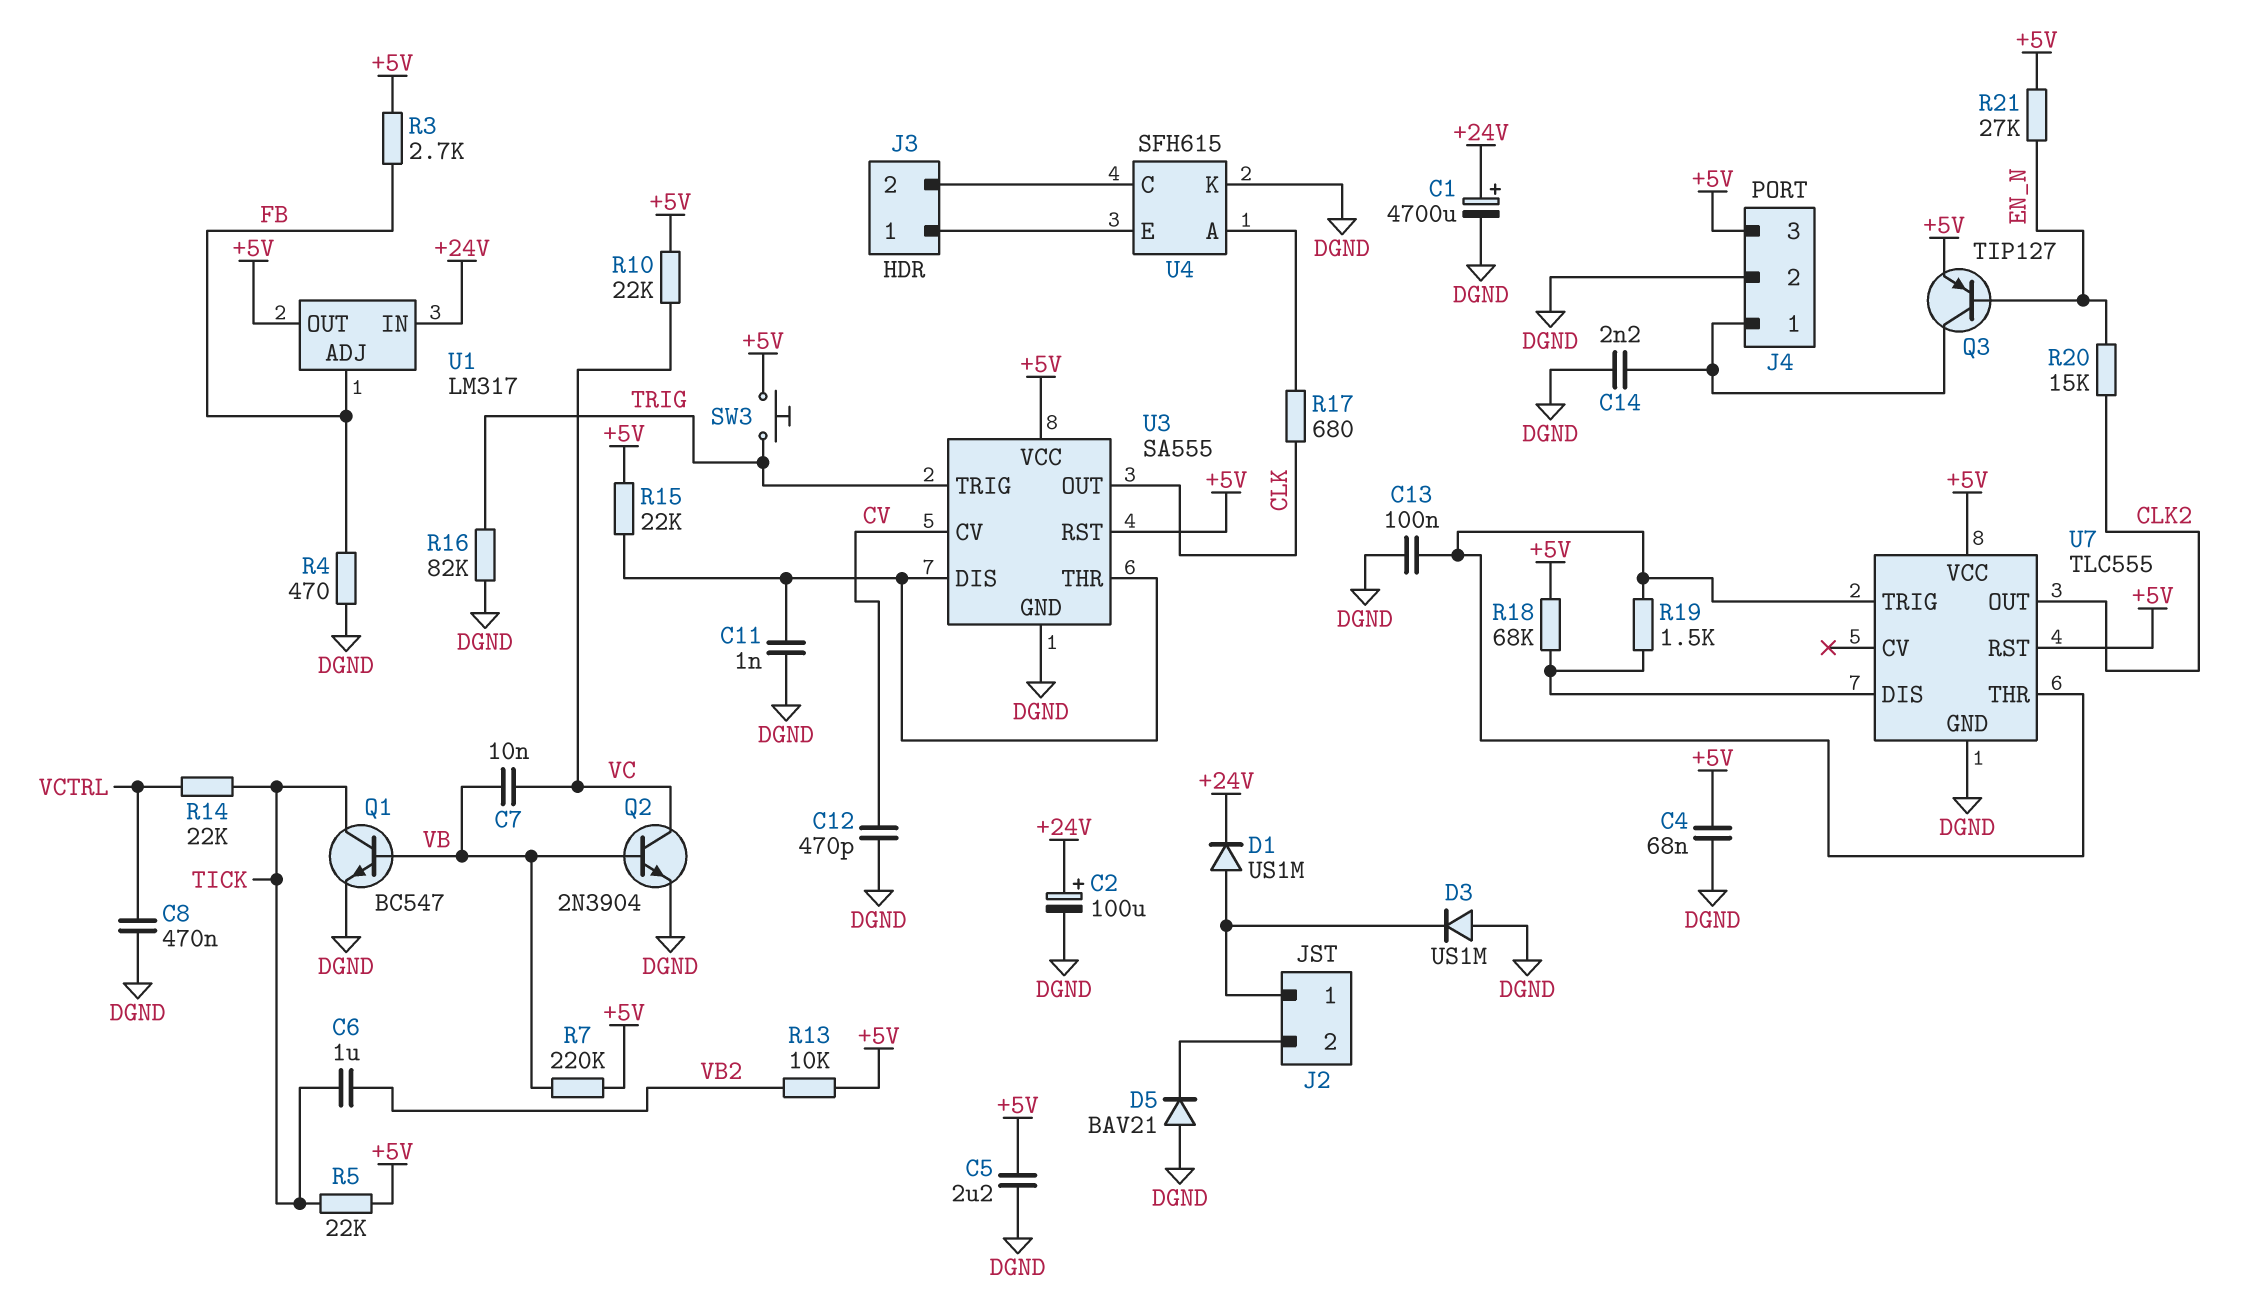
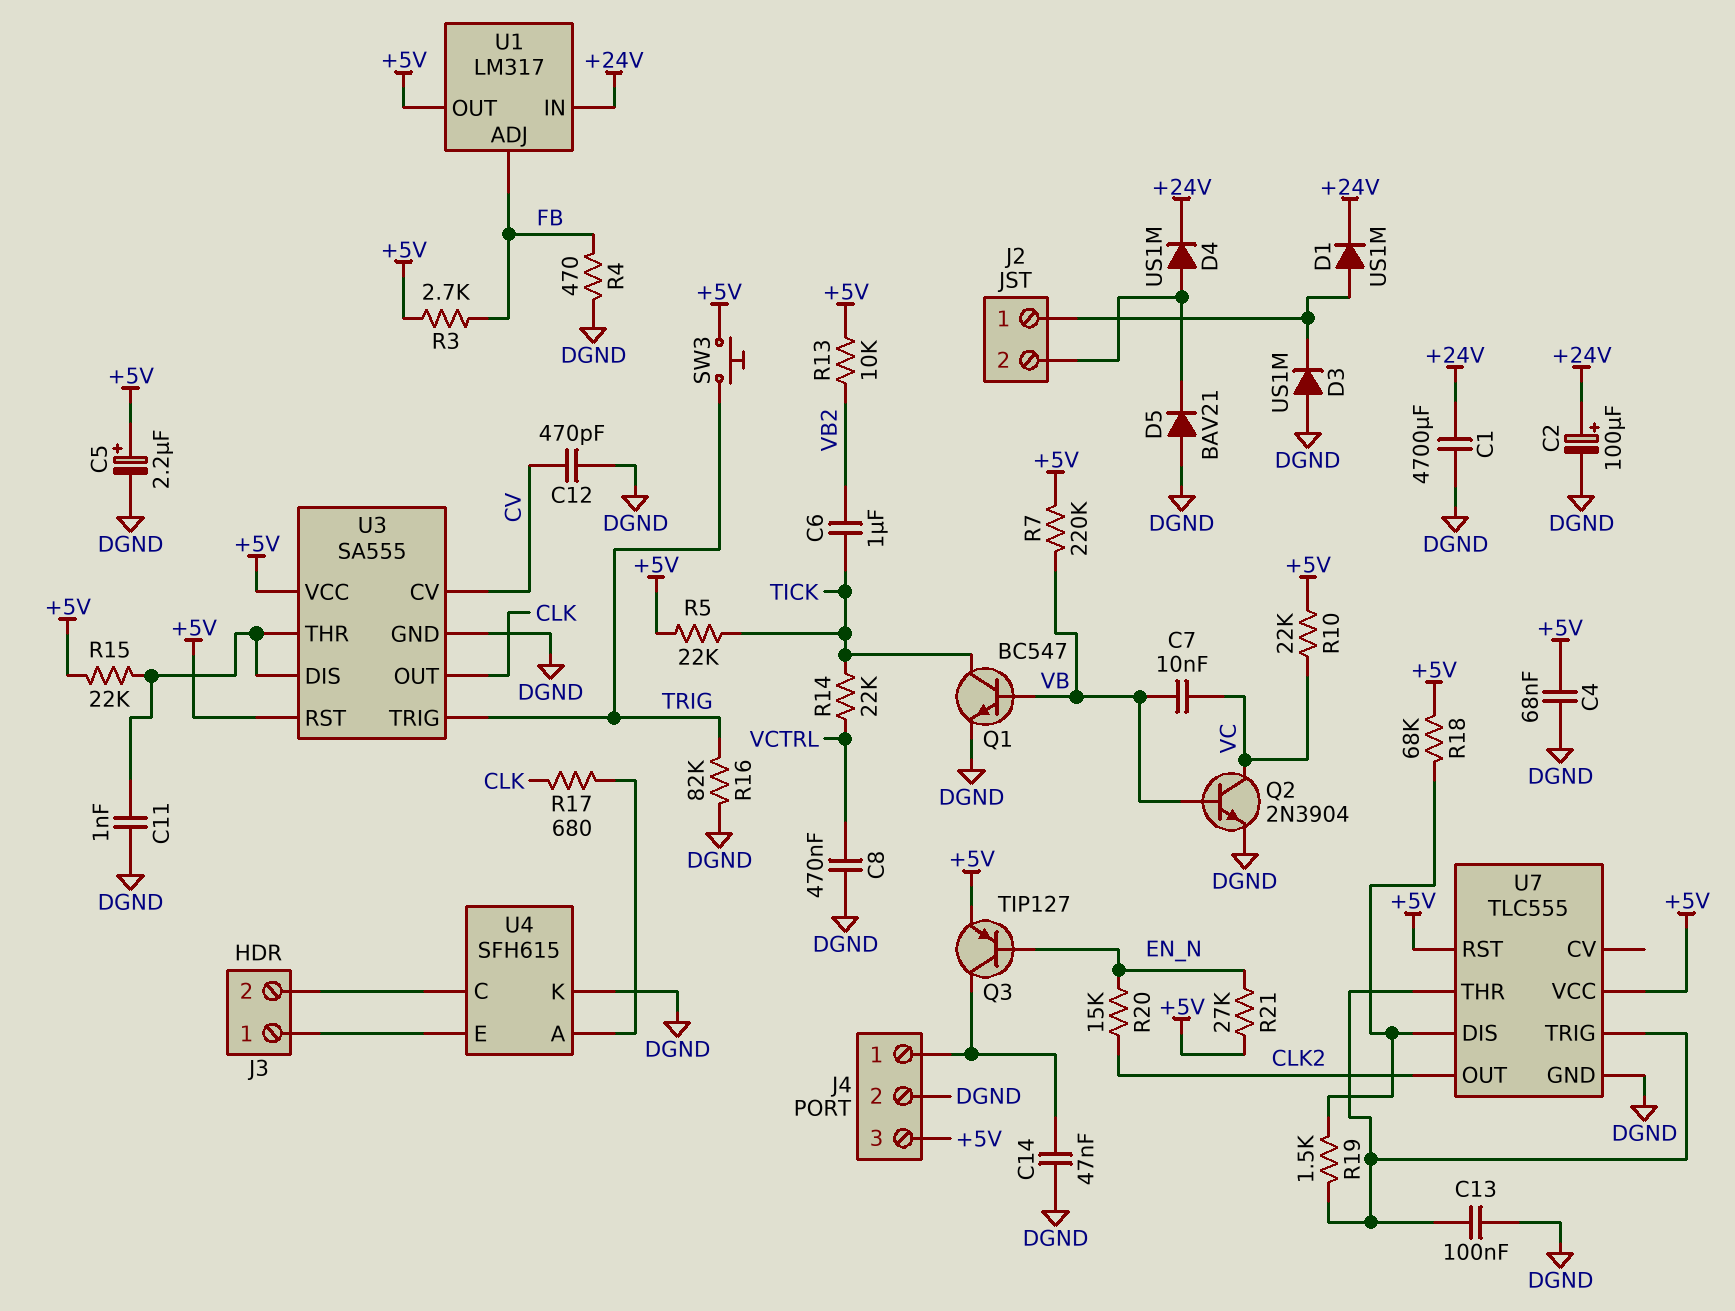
C1: 4700uF (plus +24V, minus DGND) -> 4700uF (+24V, DGND)
C5: 2.2uF (+5V, DGND) -> 2.2uF (plus +5V, minus DGND)
C14: 2.2nF (DGND, J4/1) -> 47nF (DGND, J4/1)
D4: none -> diode US1M (A J2/2, K +24V)

